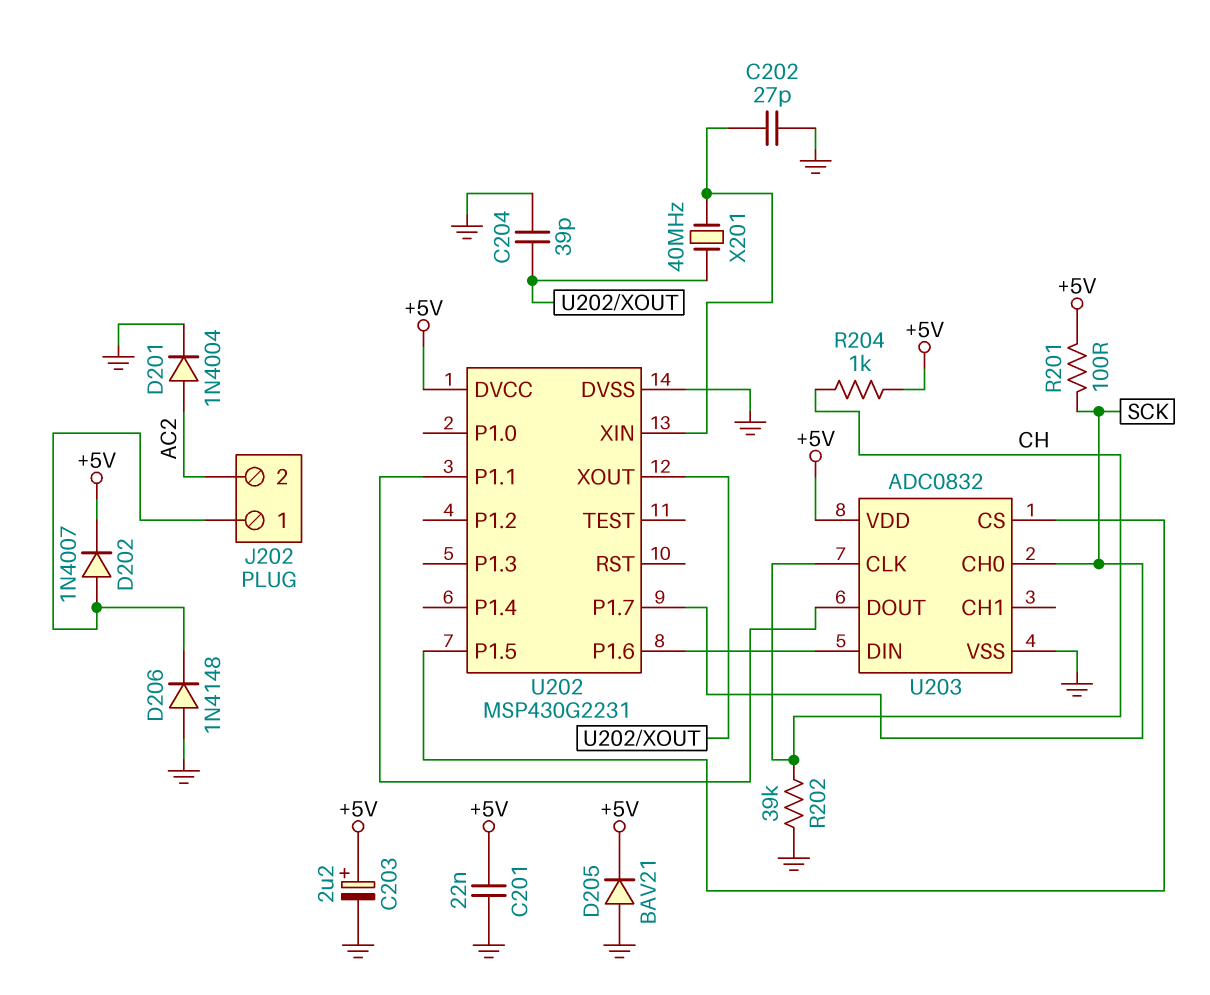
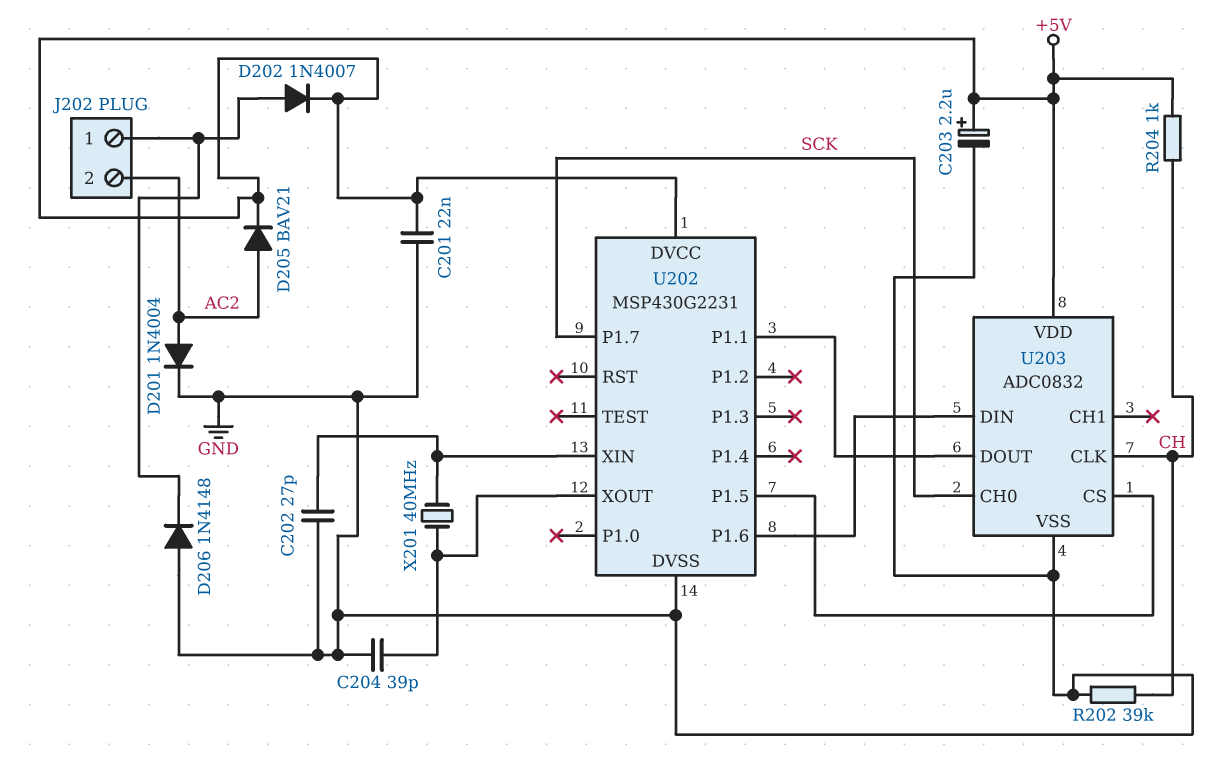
D205: diode BAV21 (A GND, K +5V) -> diode BAV21 (A AC2, K +5V)
R201: 100 (+5V, SCK) -> none

